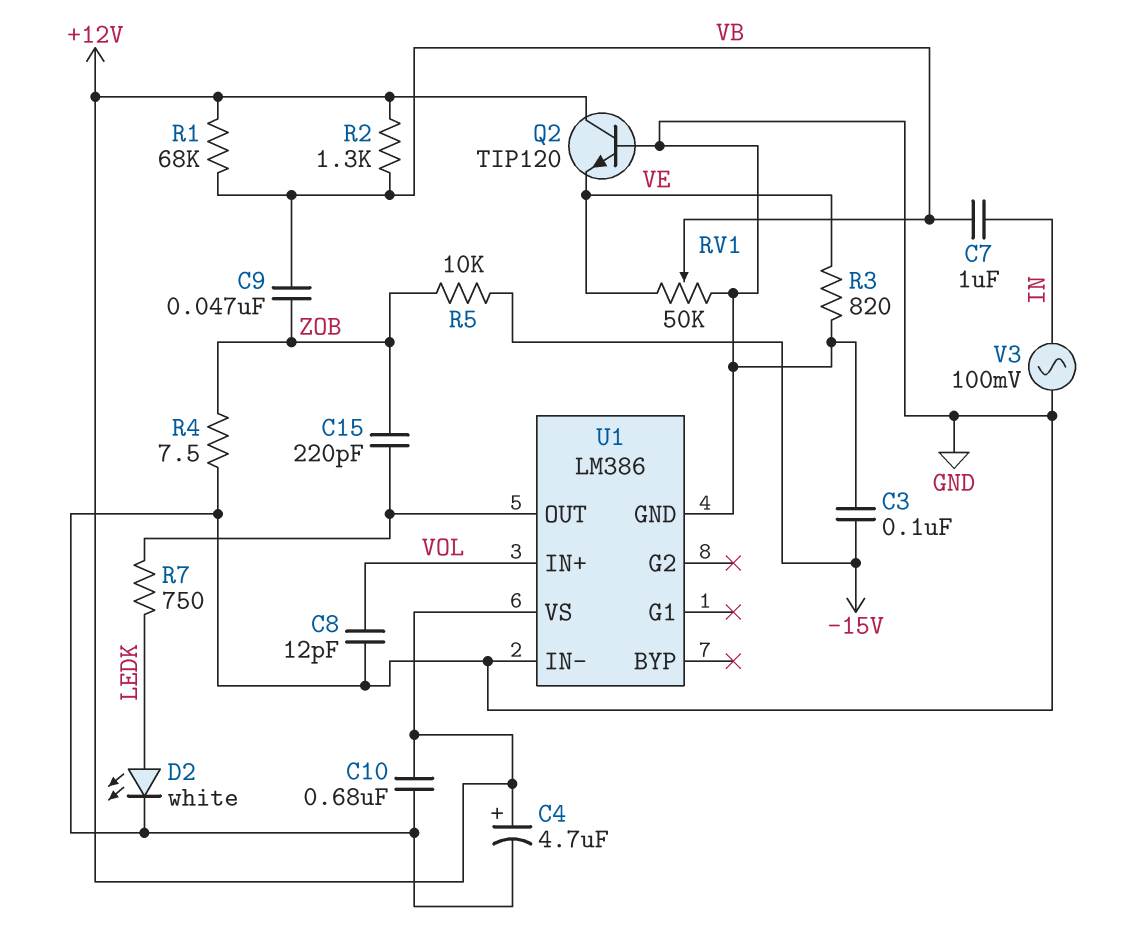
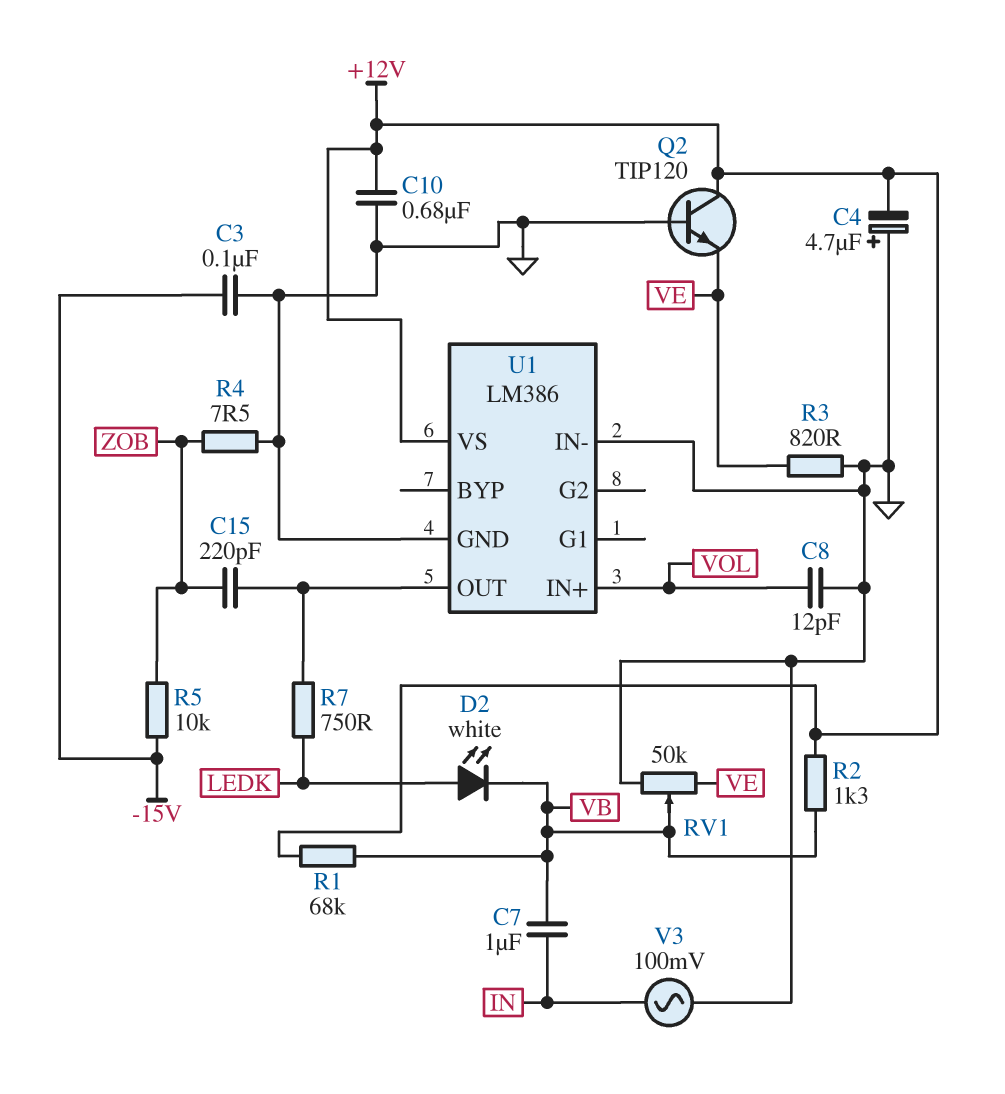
C4: 4.7uF (plus +12V, minus GND) -> 4.7uF (plus GND, minus +12V)
C9: 47nF (VB, ZOB) -> none
D2: LED white (A LEDK, K GND) -> LED white (A LEDK, K VB)

